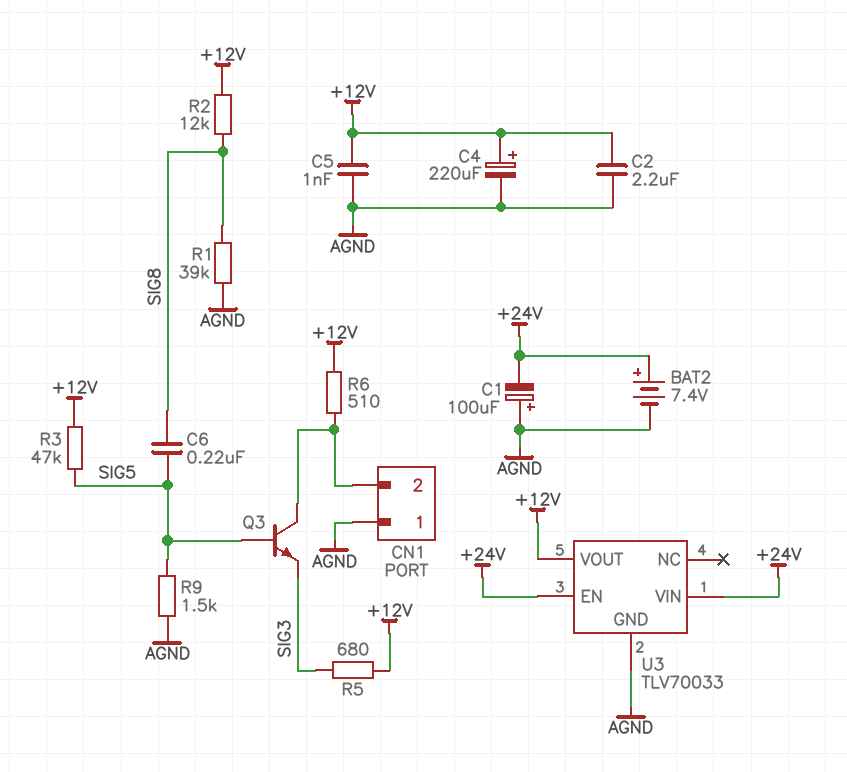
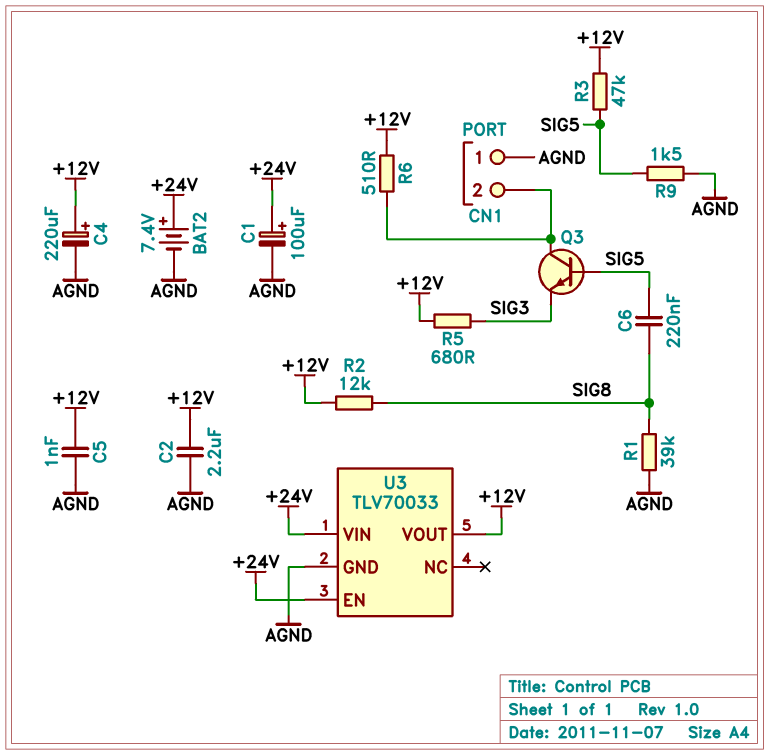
C1: 100uF (plus AGND, minus +24V) -> 100uF (plus +24V, minus AGND)

